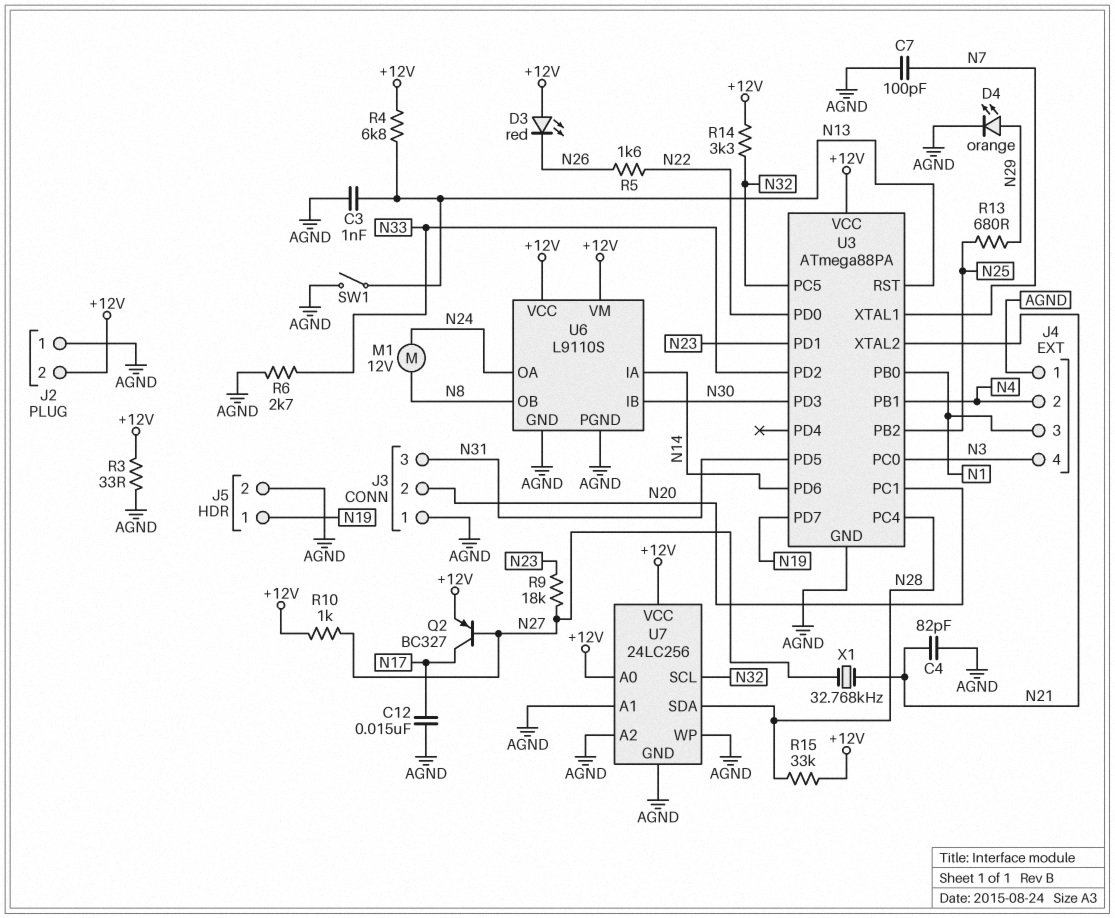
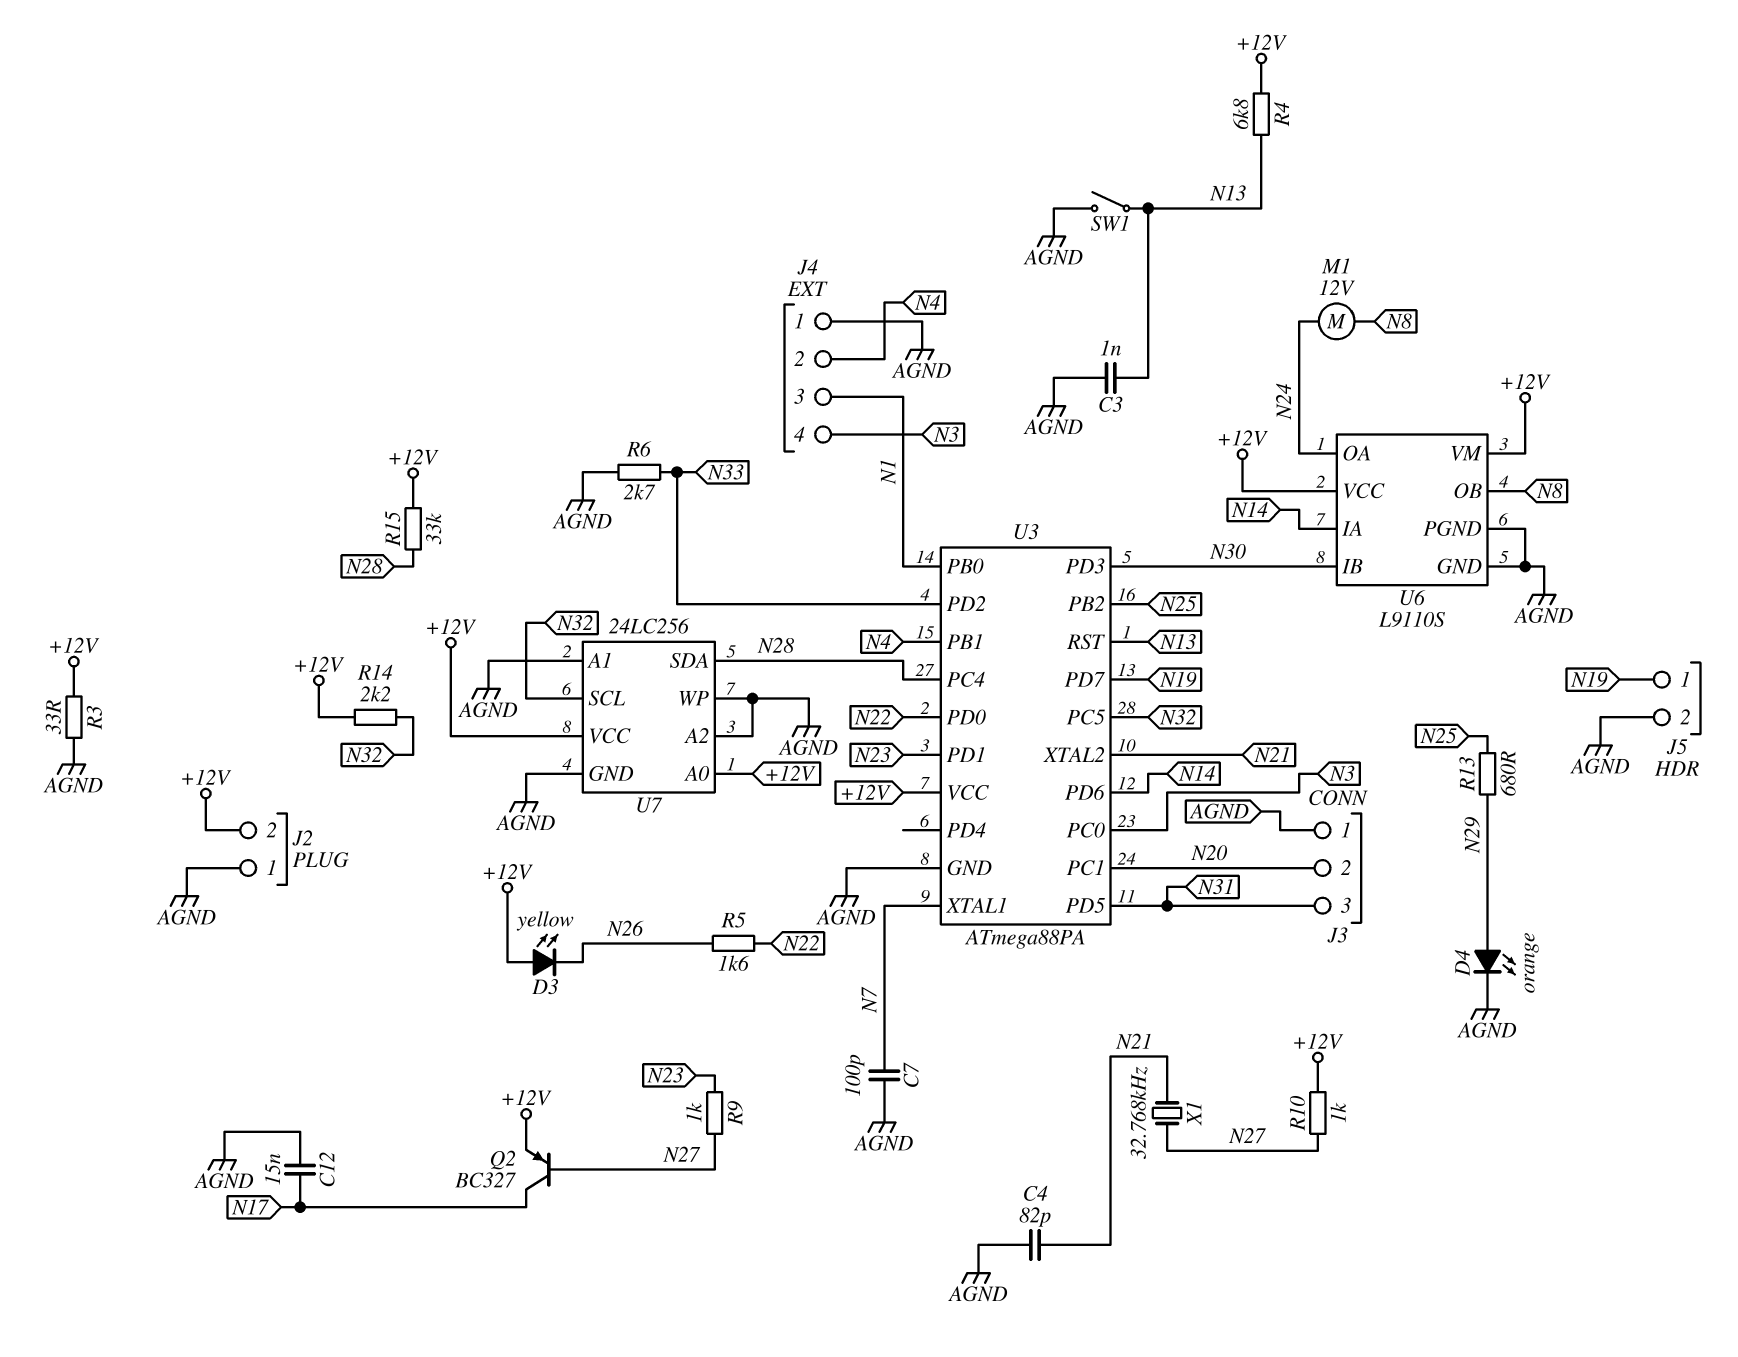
D3: LED red (A +12V, K N26) -> LED yellow (A +12V, K N26)
R9: 18k (N23, N27) -> 1k (N23, N27)
R14: 3.3k (+12V, N32) -> 2.2k (+12V, N32)

